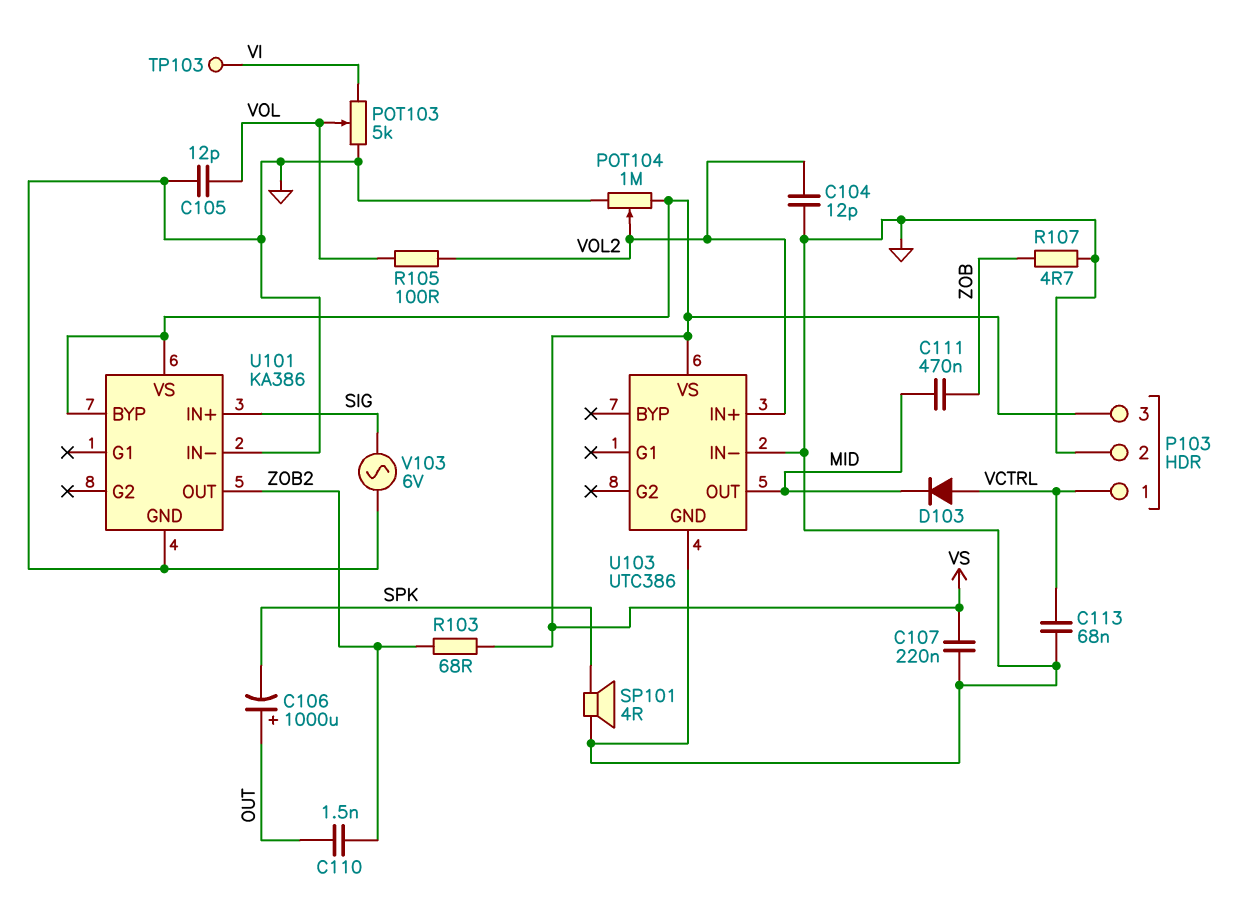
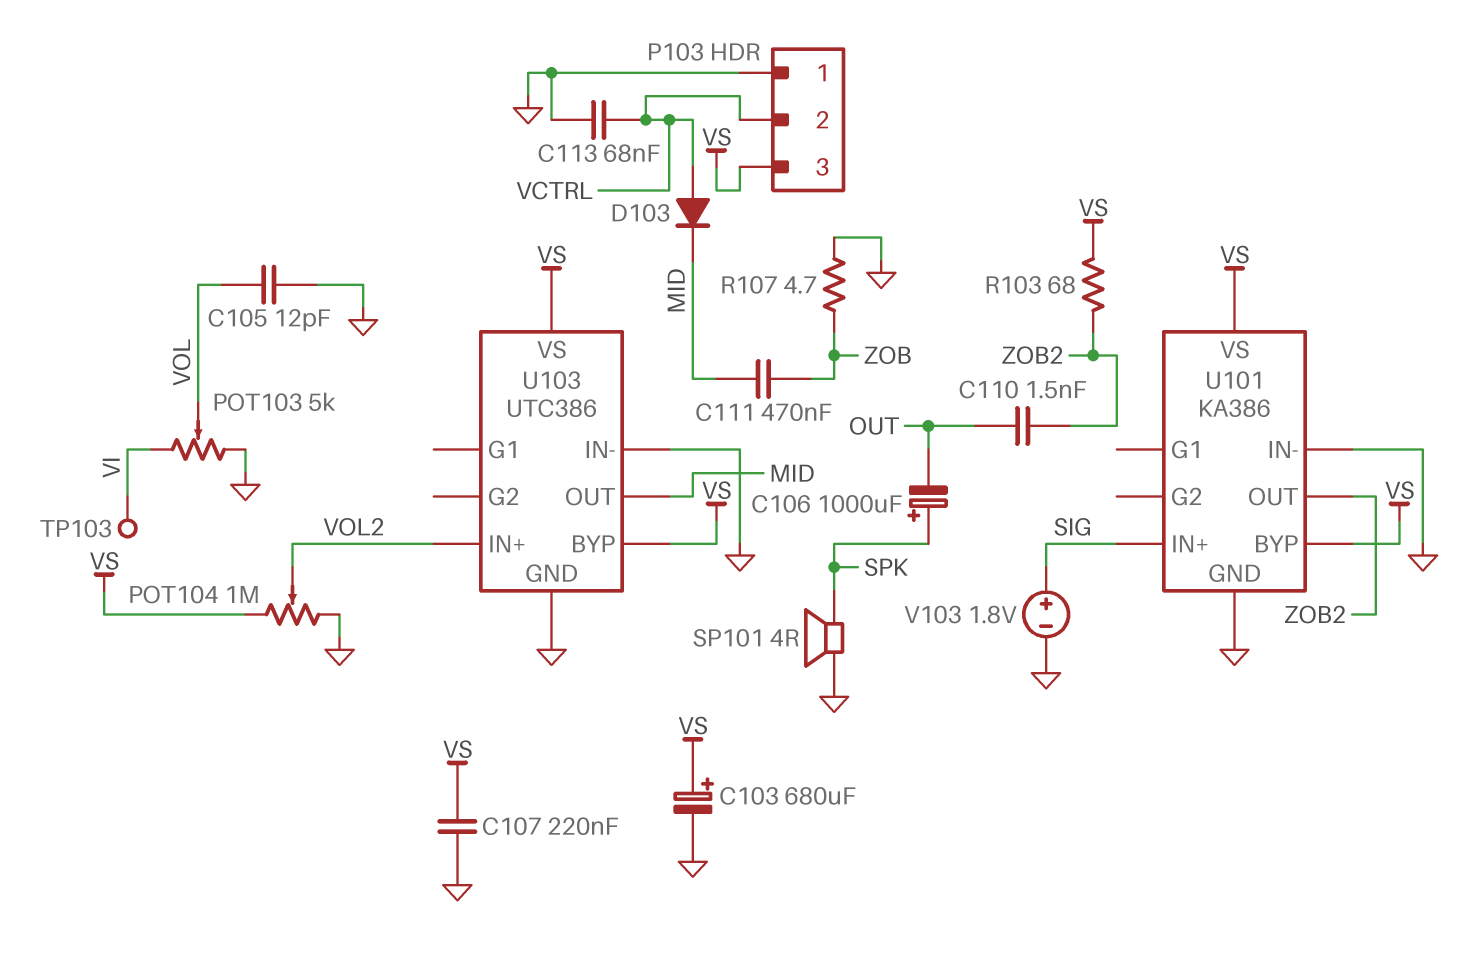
C103: none -> 680uF (plus VS, minus GND)
C104: 12pF (GND, VOL2) -> none
C106: 1000uF (plus OUT, minus SPK) -> 1000uF (plus SPK, minus OUT)
P103 pin 1: VCTRL -> GND
P103 pin 2: GND -> VCTRL
R105: 100 (VOL, VOL2) -> none
U103 pin BYP: none -> VS
V103: AC 6V (GND, SIG) -> 1.8V (plus SIG, minus GND)

